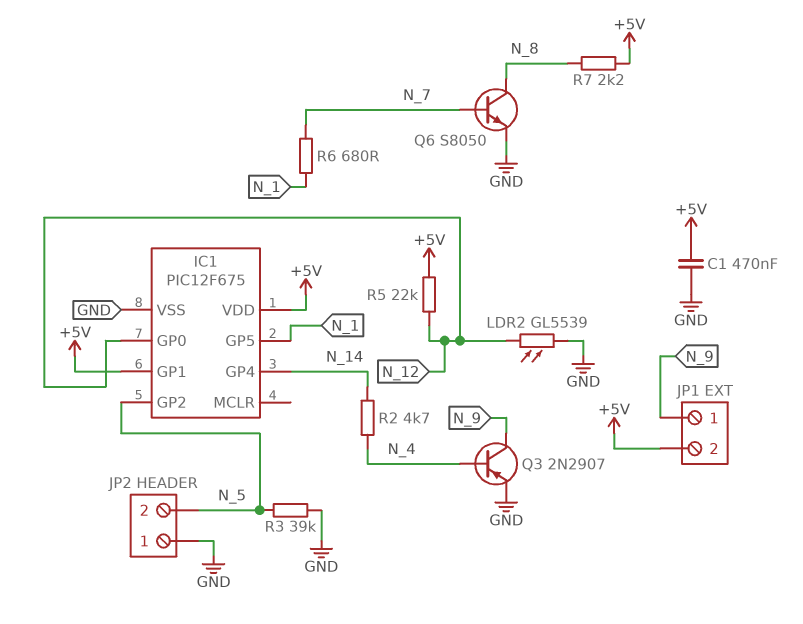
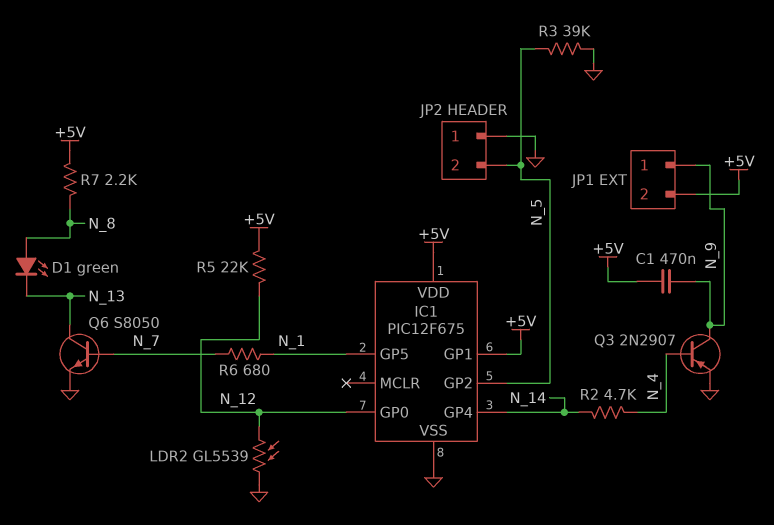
C1: 470nF (+5V, GND) -> 470nF (+5V, N_9)
D1: none -> LED green (A N_8, K N_13)
Q6: NPN S8050 (B N_7, C N_8, E GND) -> NPN S8050 (B N_7, C N_13, E GND)

